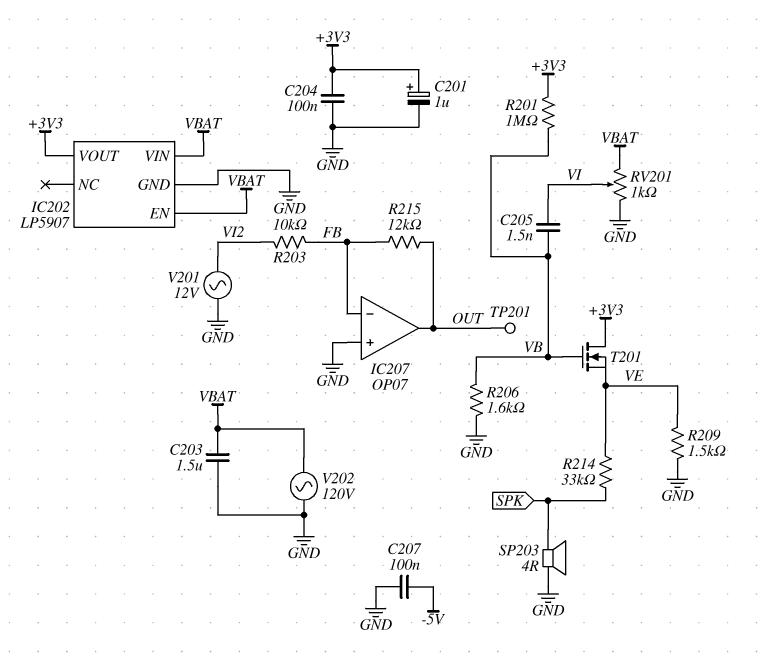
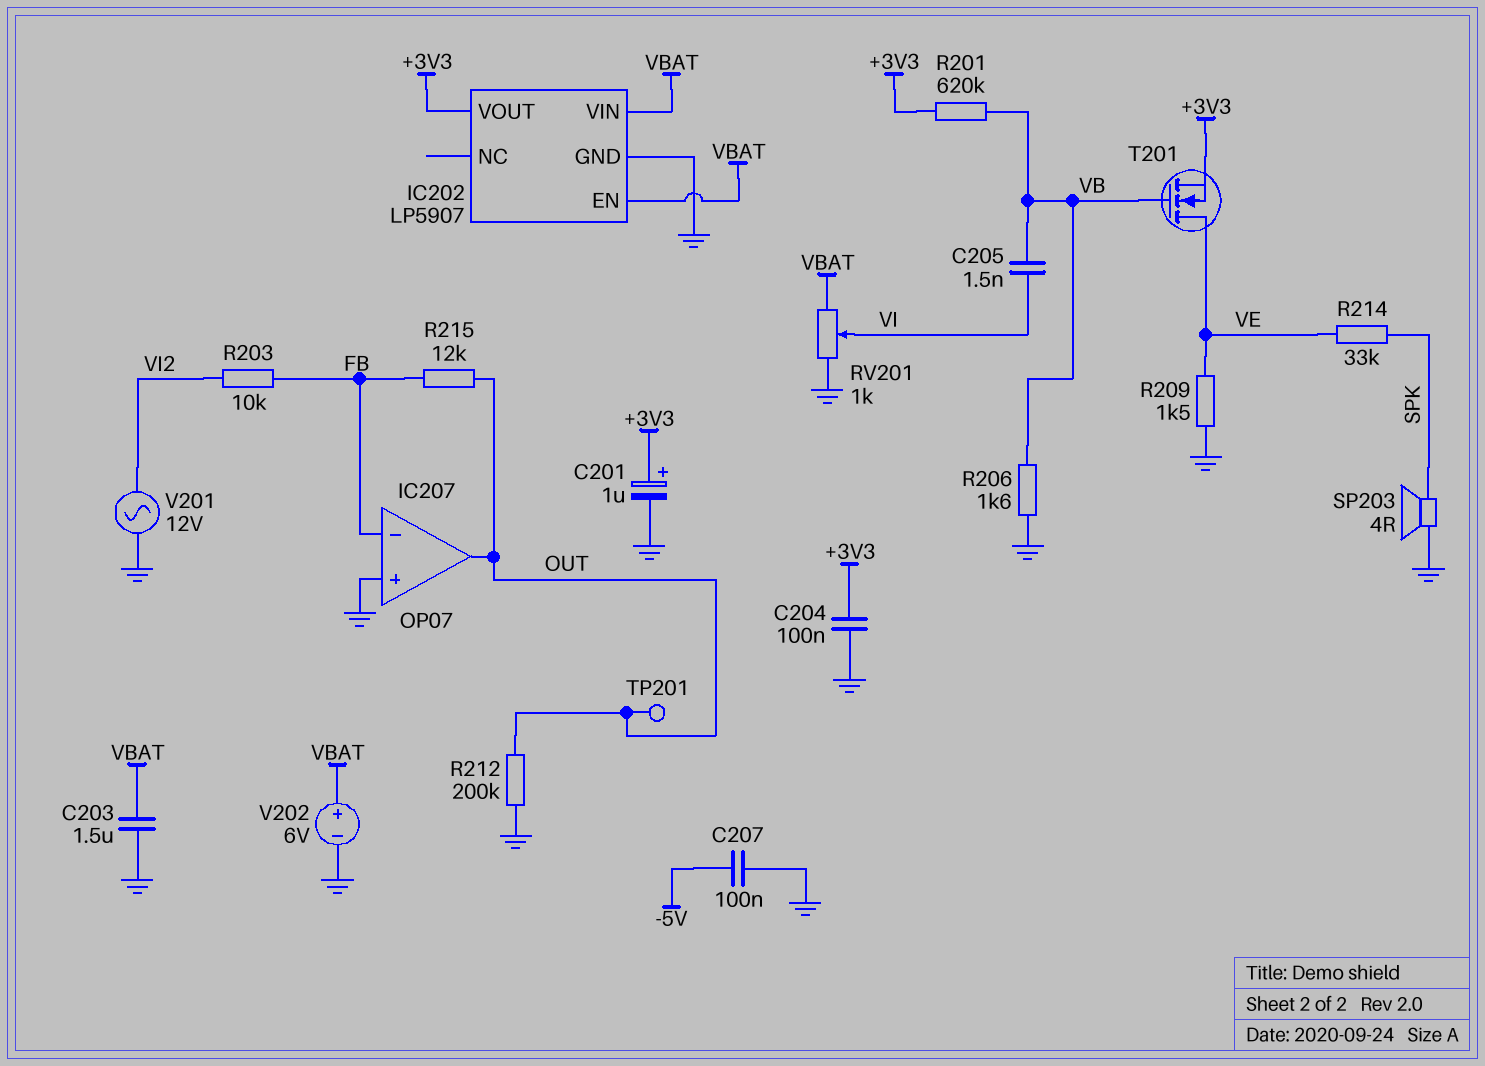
R201: 1M (+3V3, VB) -> 620k (+3V3, VB)
R212: none -> 200k (GND, OUT)
T201: NMOS (G VB, D +3V3, S VE) -> NMOS (G VB, D VE, S +3V3)
V202: AC 120V (GND, VBAT) -> 6V (plus VBAT, minus GND)

